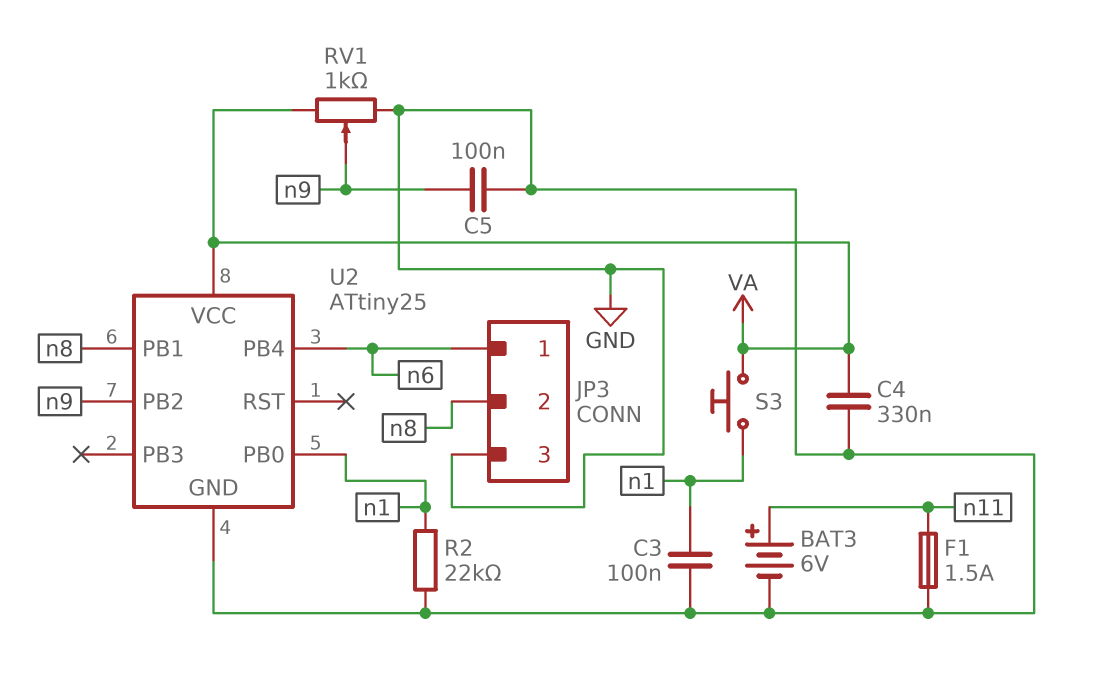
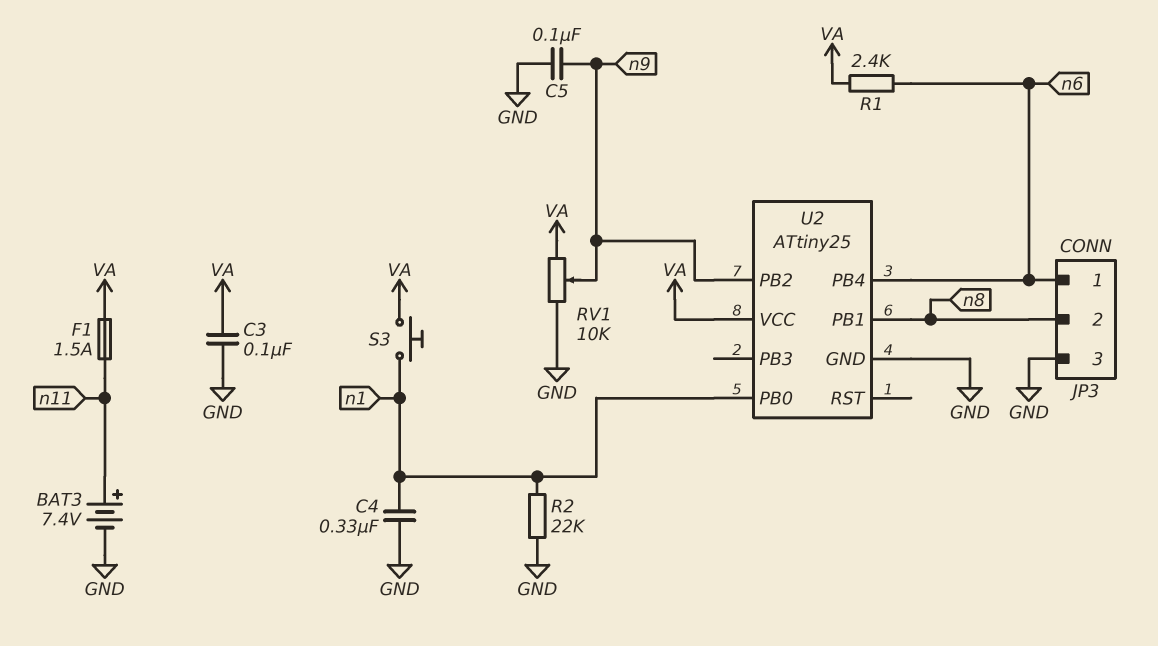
BAT3: 6V (plus n11, minus GND) -> 7.4V (plus n11, minus GND)
C3: 100nF (GND, n1) -> 100nF (GND, VA)
C4: 330nF (GND, VA) -> 330nF (GND, n1)
F1: 1.5A (GND, n11) -> 1.5A (VA, n11)
R1: none -> 2.4k (VA, n6)
RV1: 1k (GND, VA, wiper n9) -> 10k (GND, VA, wiper n9)

